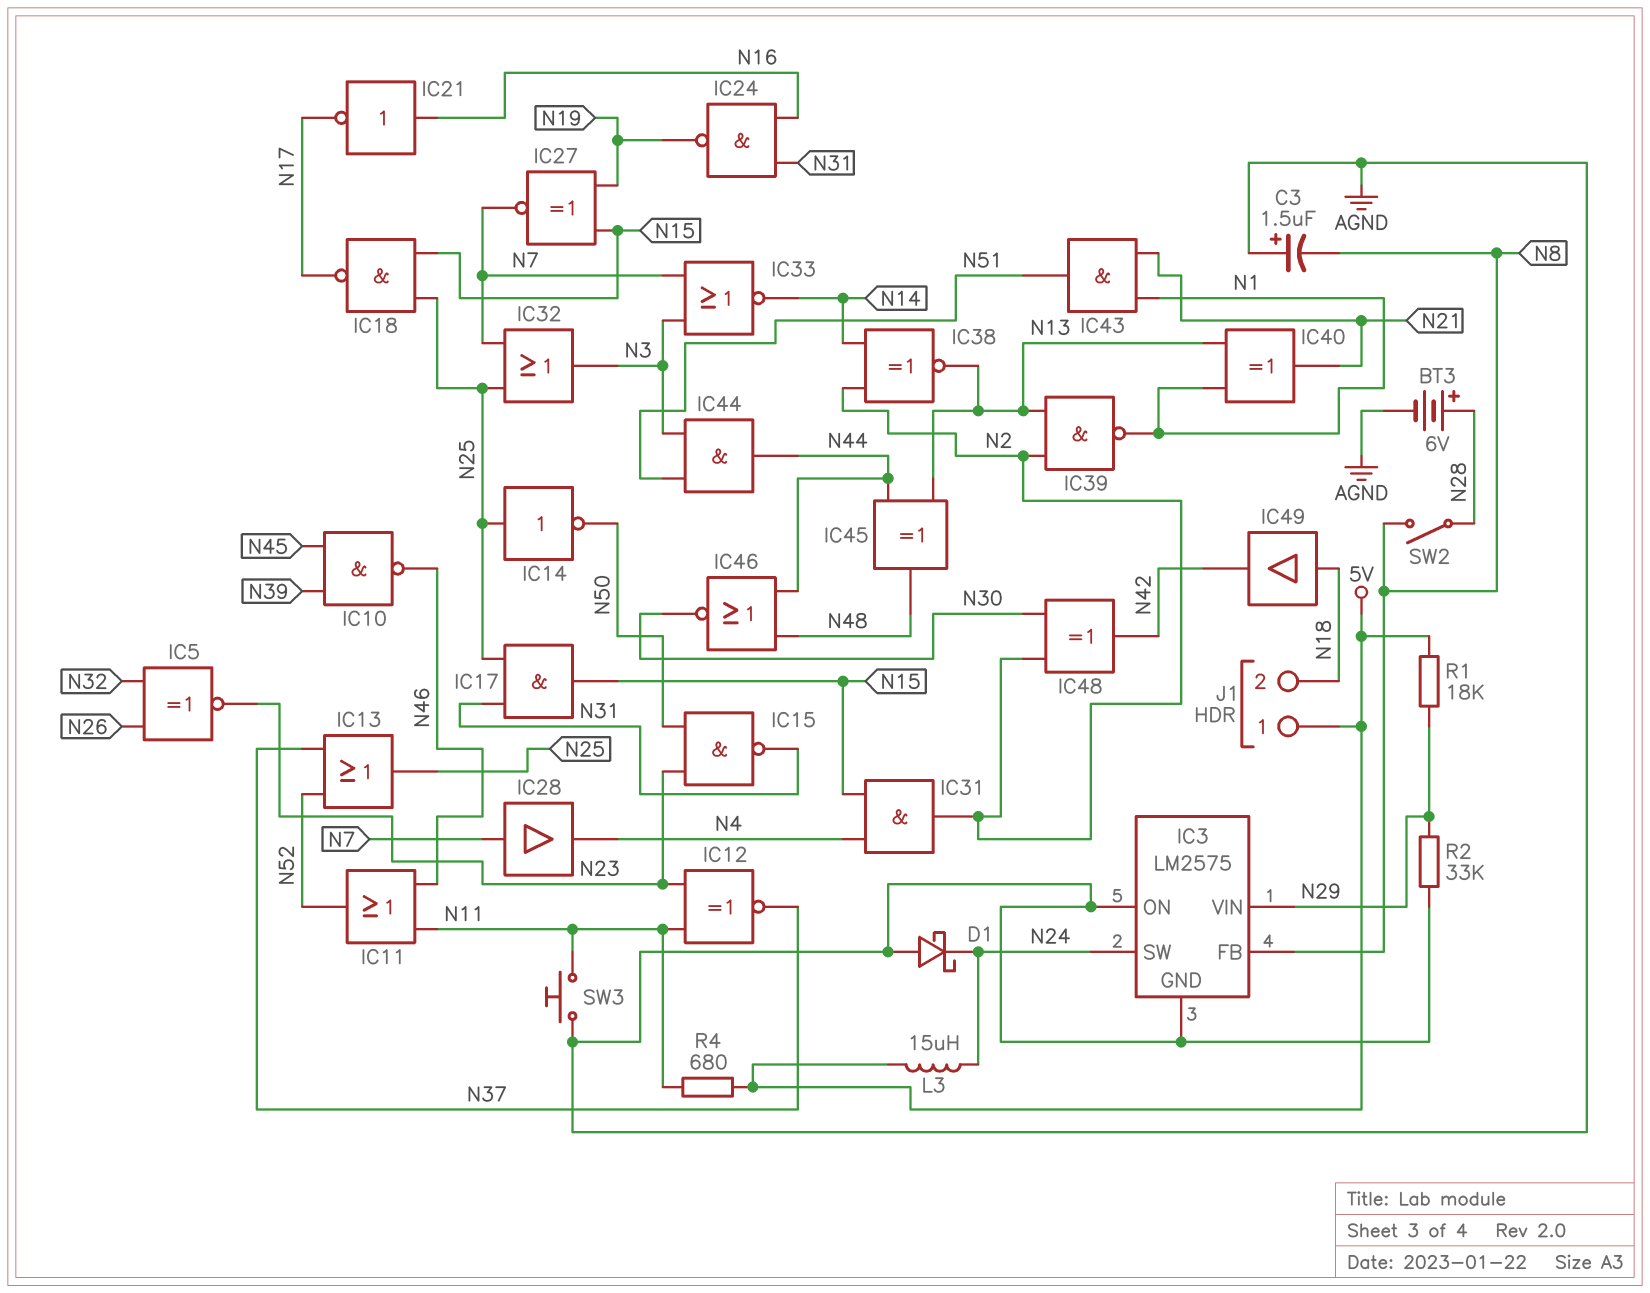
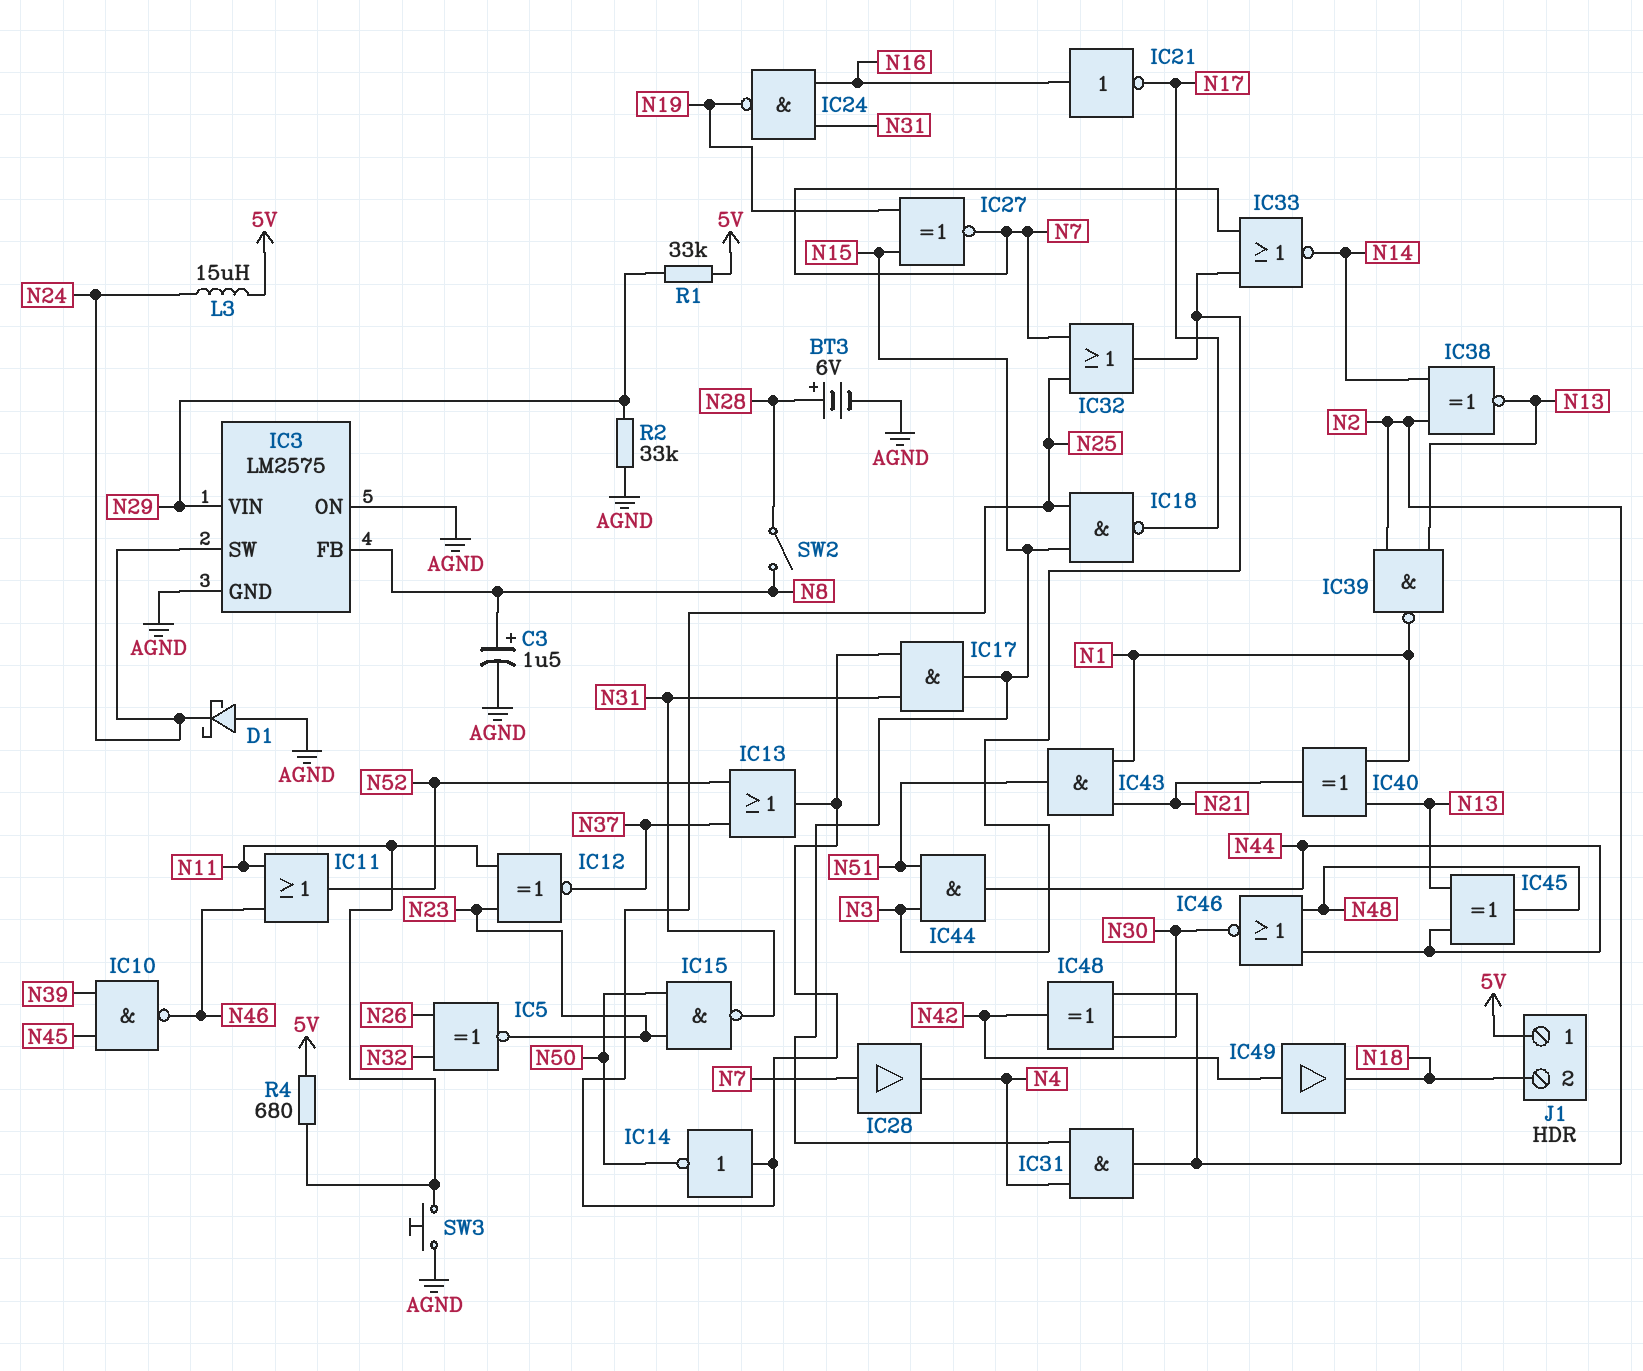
C3: 1.5uF (plus AGND, minus N8) -> 1.5uF (plus N8, minus AGND)
IC49: buffer (in N18, out N42) -> buffer (in N42, out N18)
R1: 18k (5V, N29) -> 33k (5V, N29)

